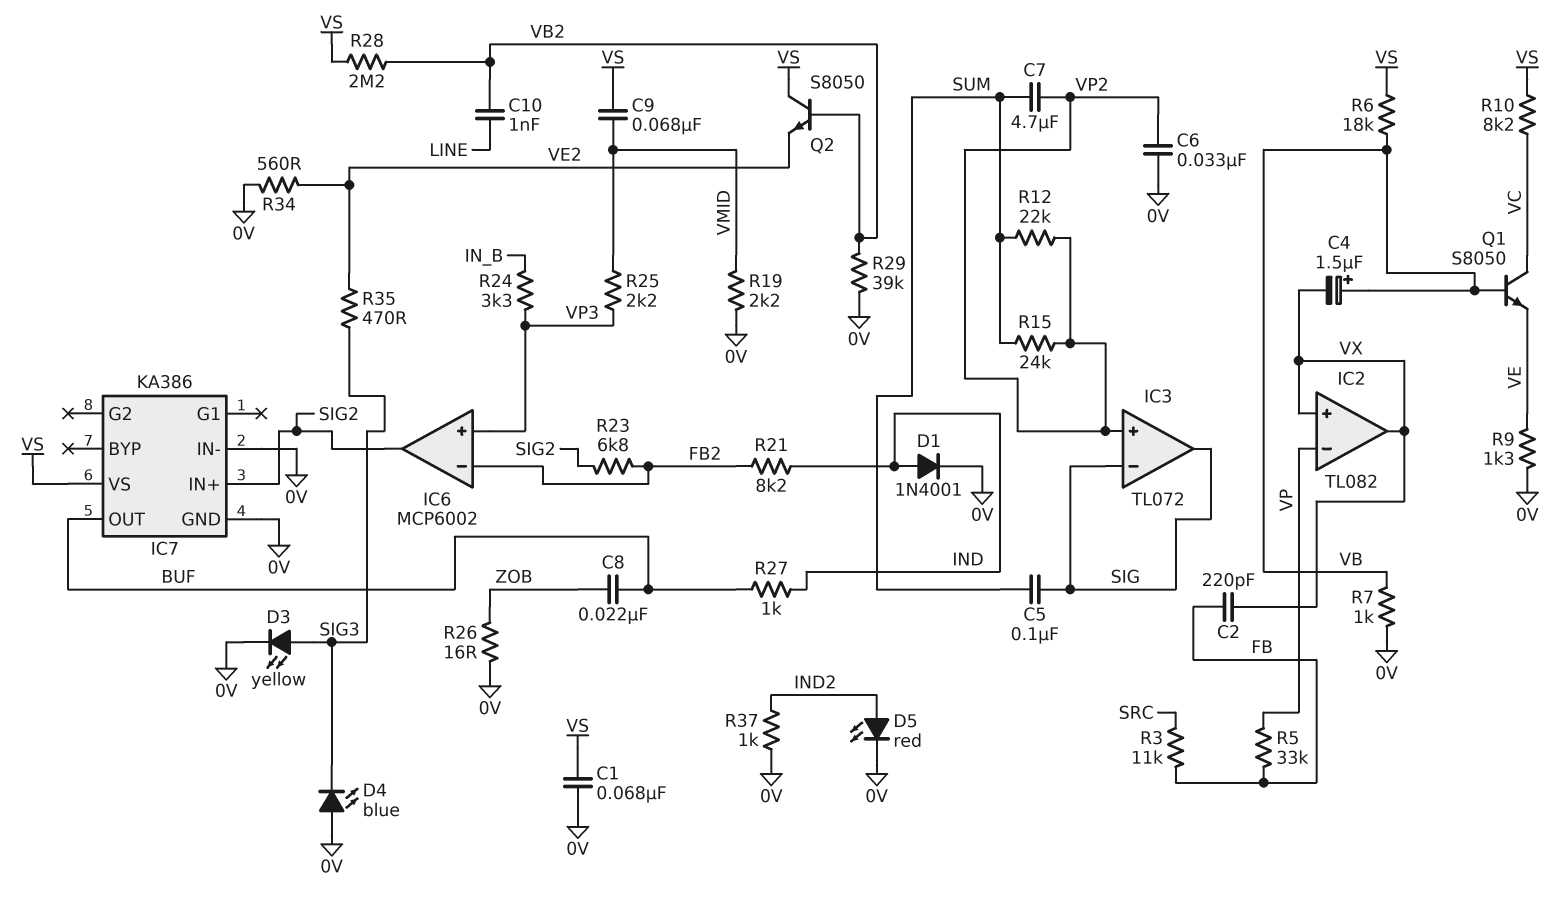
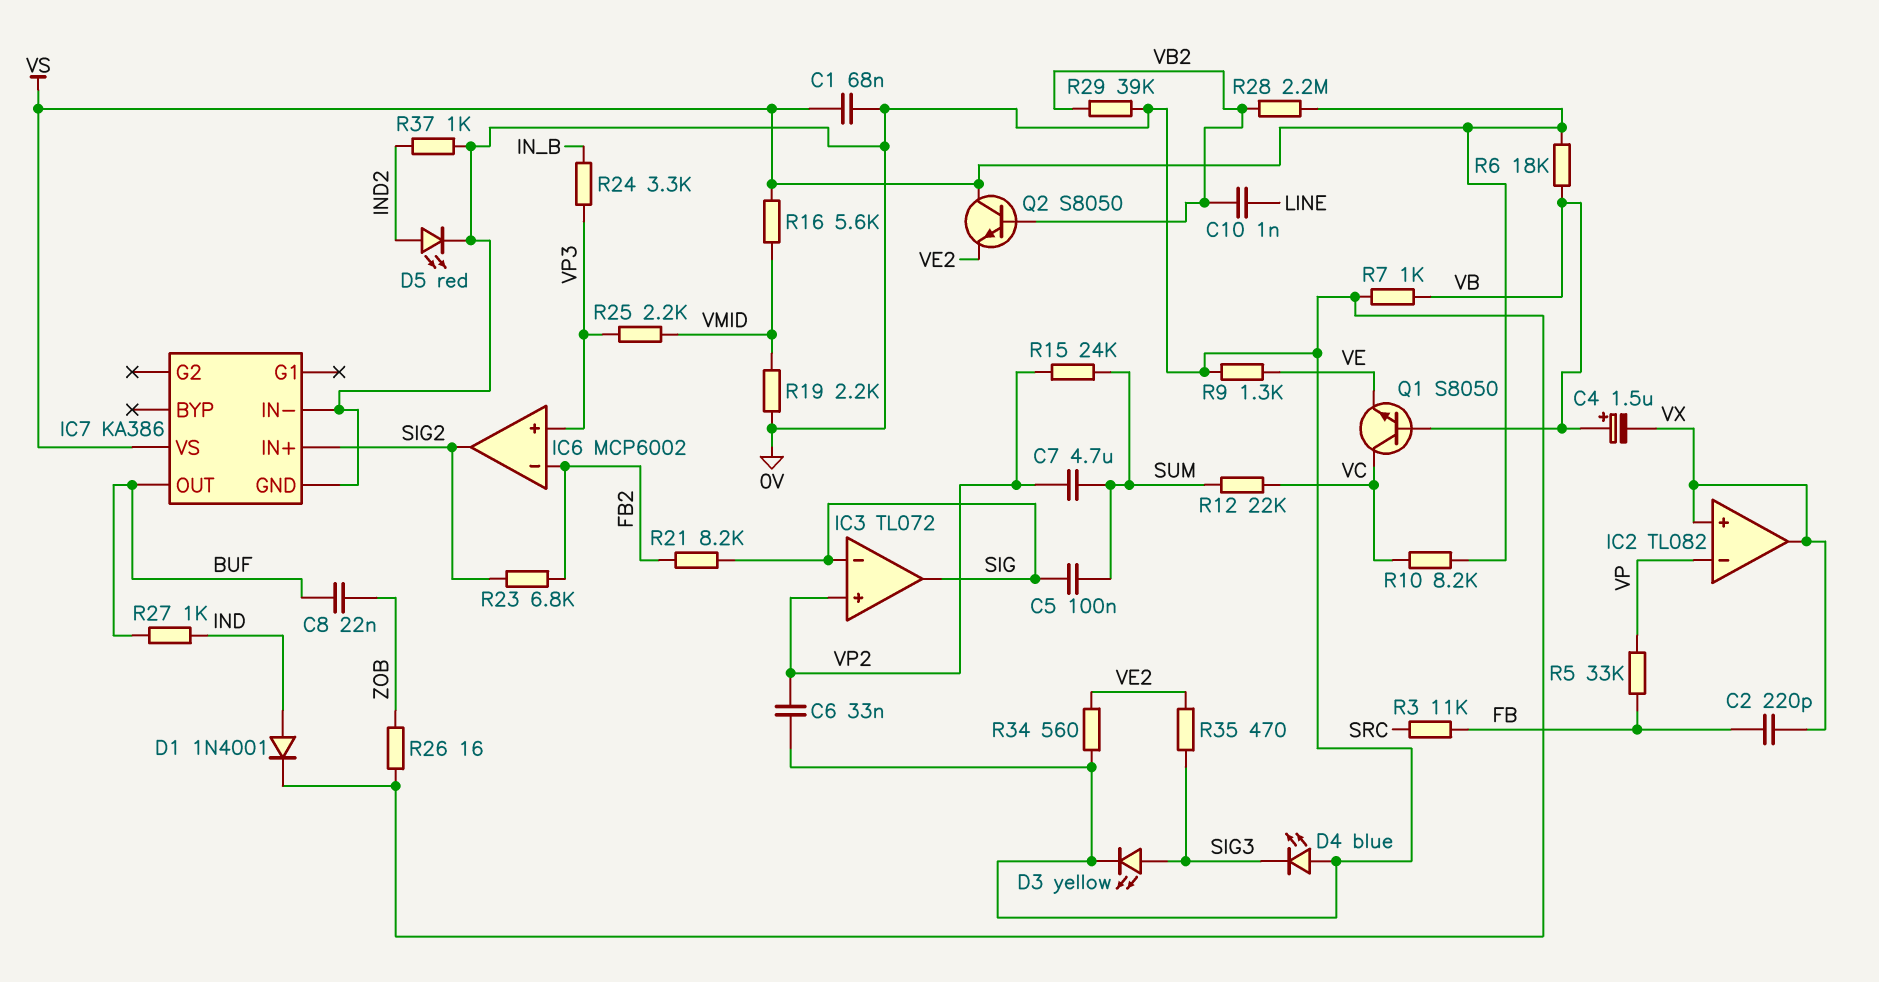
C9: 68nF (VMID, VS) -> none
R12: 22k (SUM, VP2) -> 22k (SUM, VC)
R16: none -> 5.6k (VMID, VS)
R21: 8.2k (FB2, IND) -> 8.2k (FB2, SIG)

